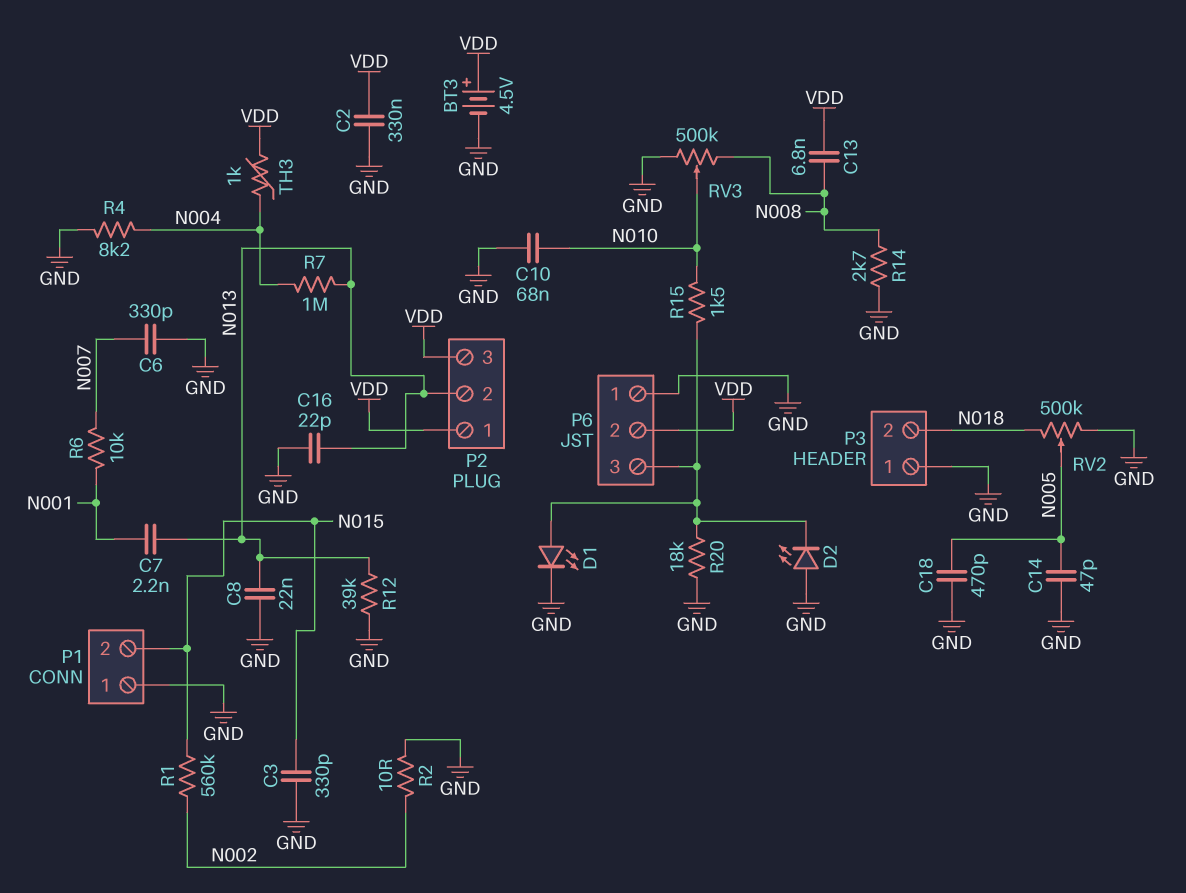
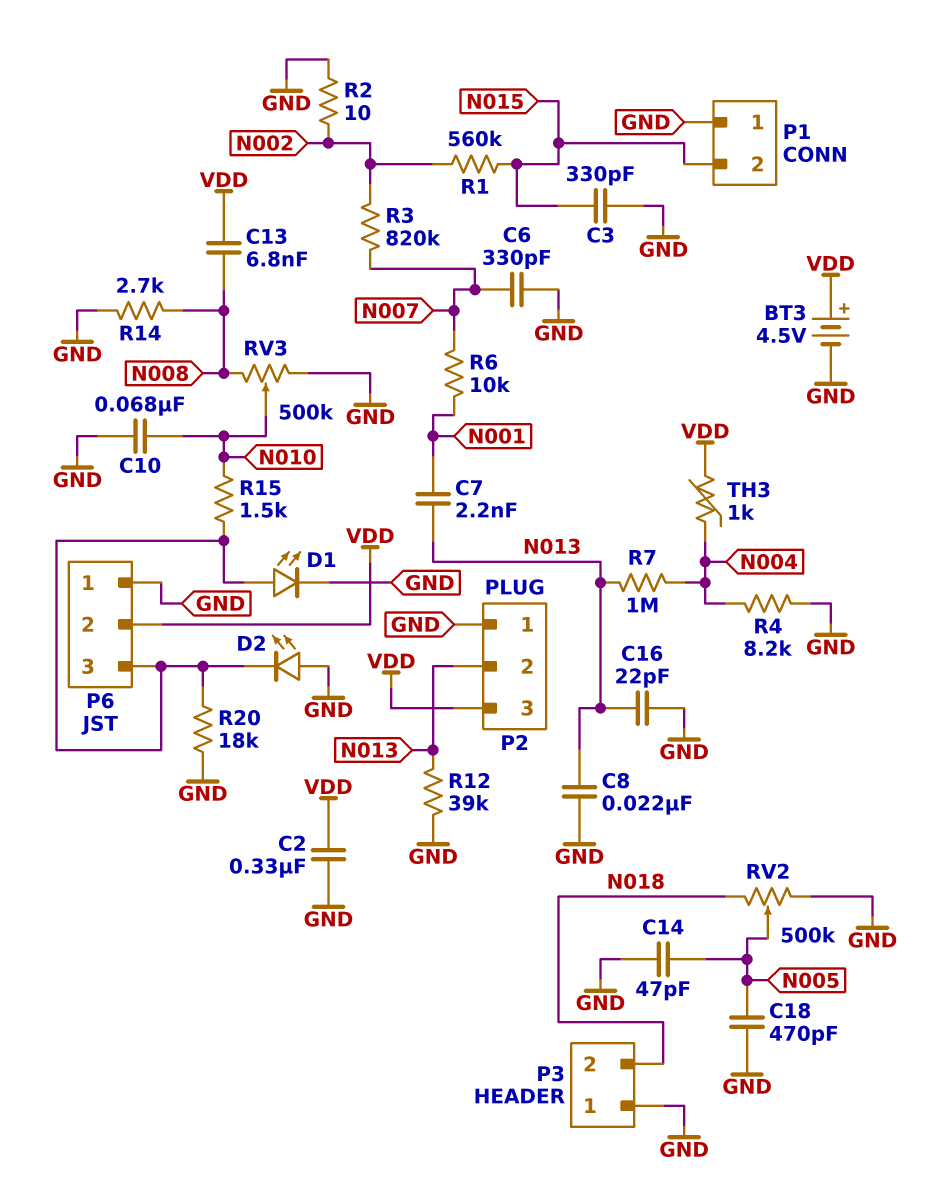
P2 pin 1: VDD -> GND
R3: none -> 820k (N002, N007)

